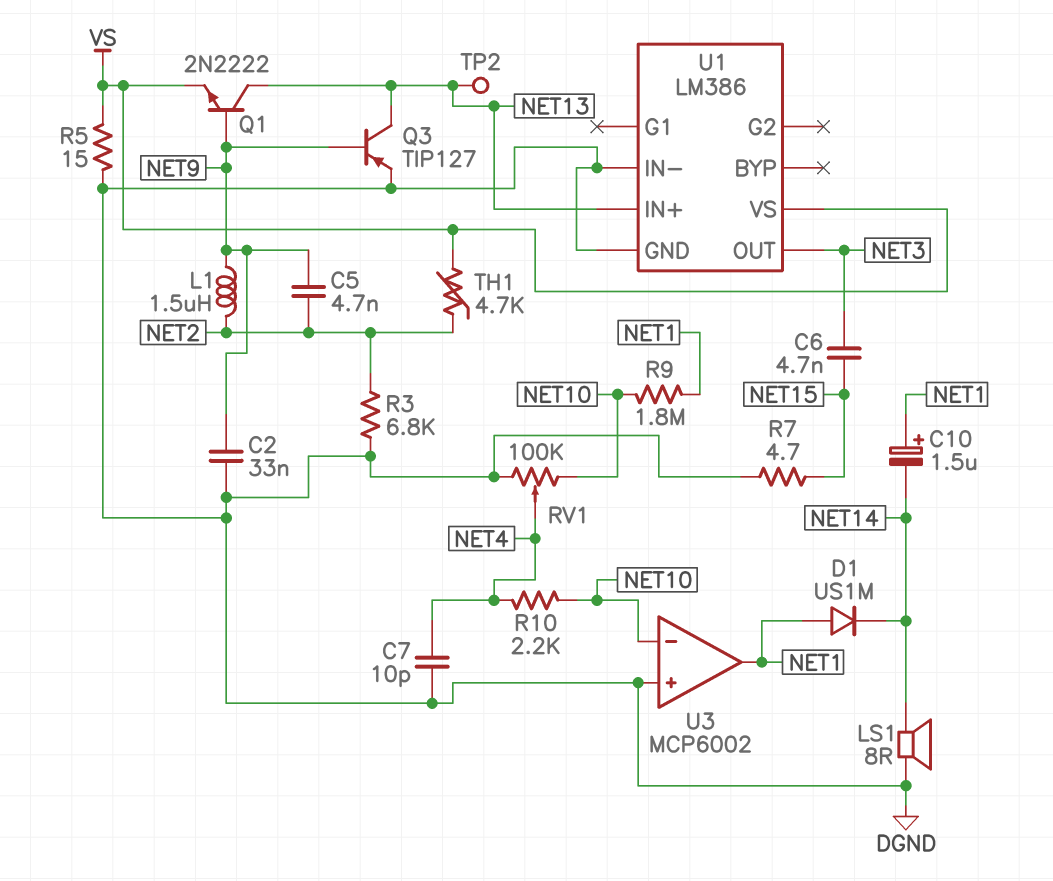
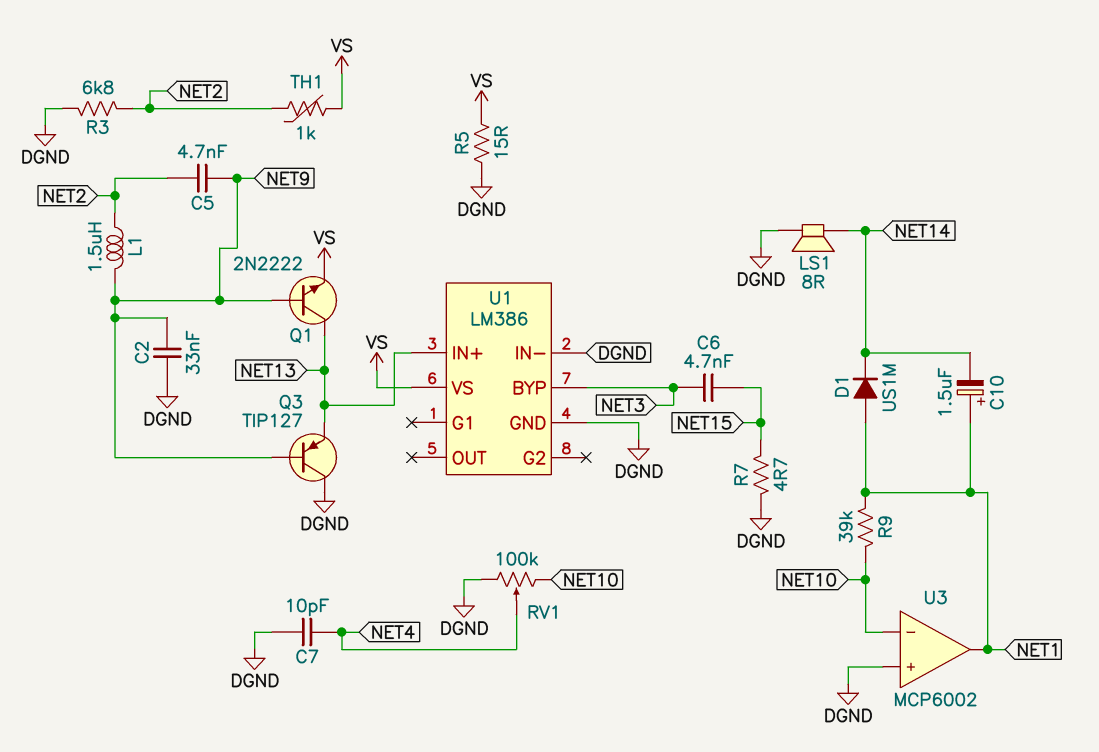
Q3: PNP TIP127 (B NET9, C NET13, E DGND) -> PNP TIP127 (B NET9, C DGND, E NET13)
R9: 1.8M (NET1, NET10) -> 39k (NET1, NET10)
R10: 2.2k (NET4, NET10) -> none
TH1: 4.7k (NET2, VS) -> 1k (NET2, VS)
TP2: test point (NET13) -> none
U1 pin BYP: none -> NET3
U1 pin OUT: NET3 -> none

